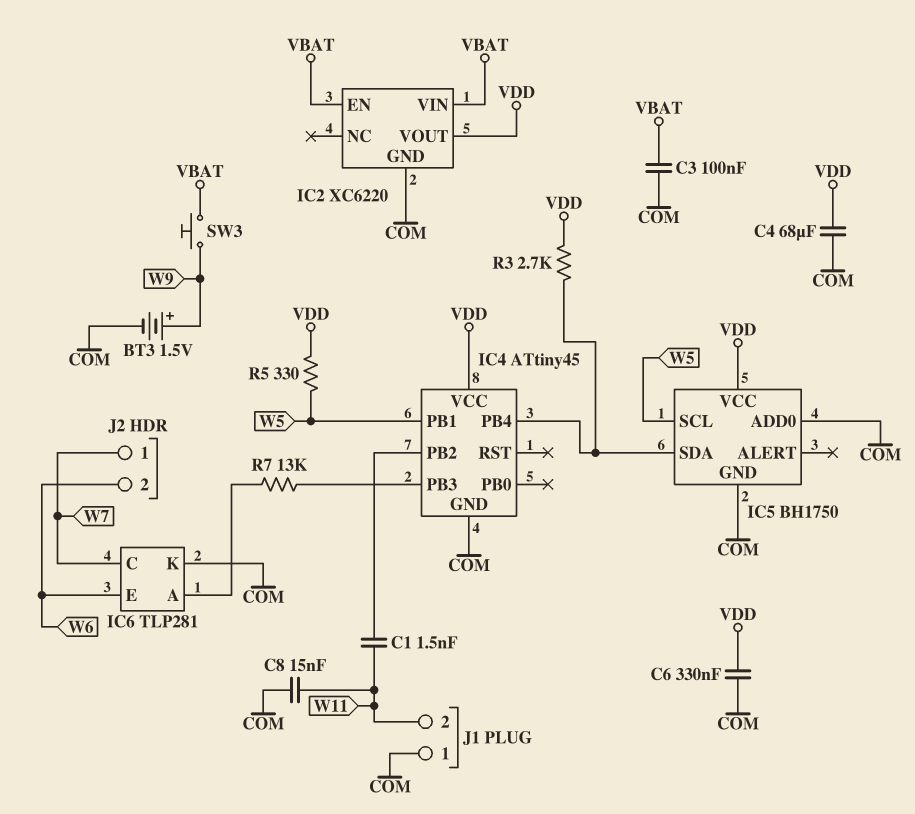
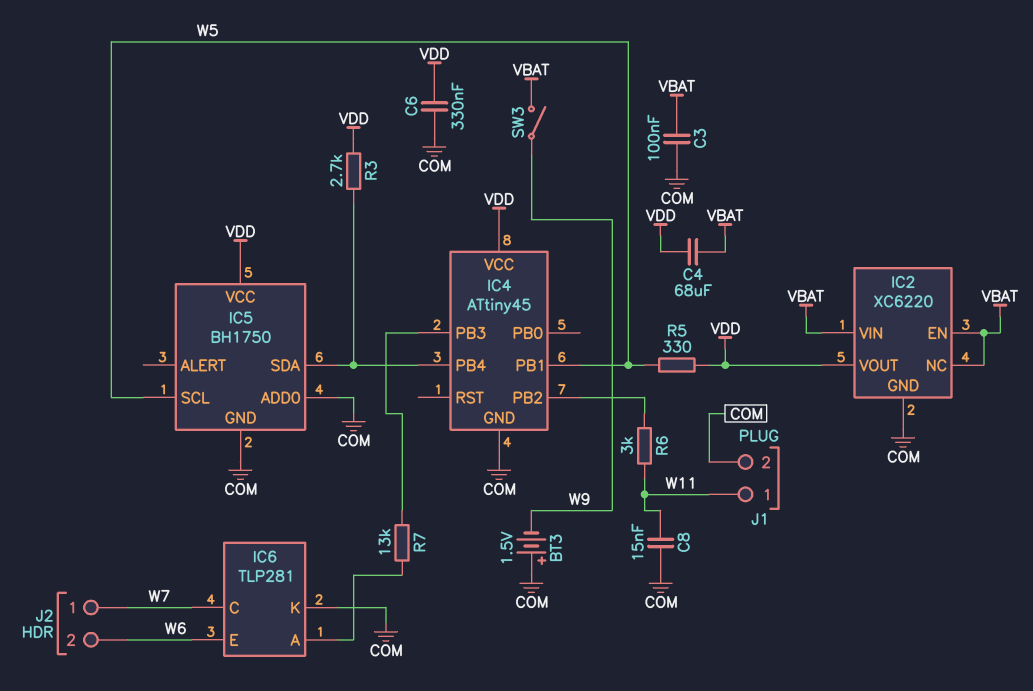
BT3: 1.5V (plus W9, minus COM) -> 1.5V (plus COM, minus W9)
C1: 1.5nF (IC4/PB2, W11) -> none
C4: 68uF (COM, VDD) -> 68uF (VBAT, VDD)
IC2 pin NC: none -> VBAT
J1 pin 1: COM -> W11
J1 pin 2: W11 -> COM
R6: none -> 3k (IC4/PB2, W11)
SW3: button (VBAT, W9) -> switch (VBAT, W9)

